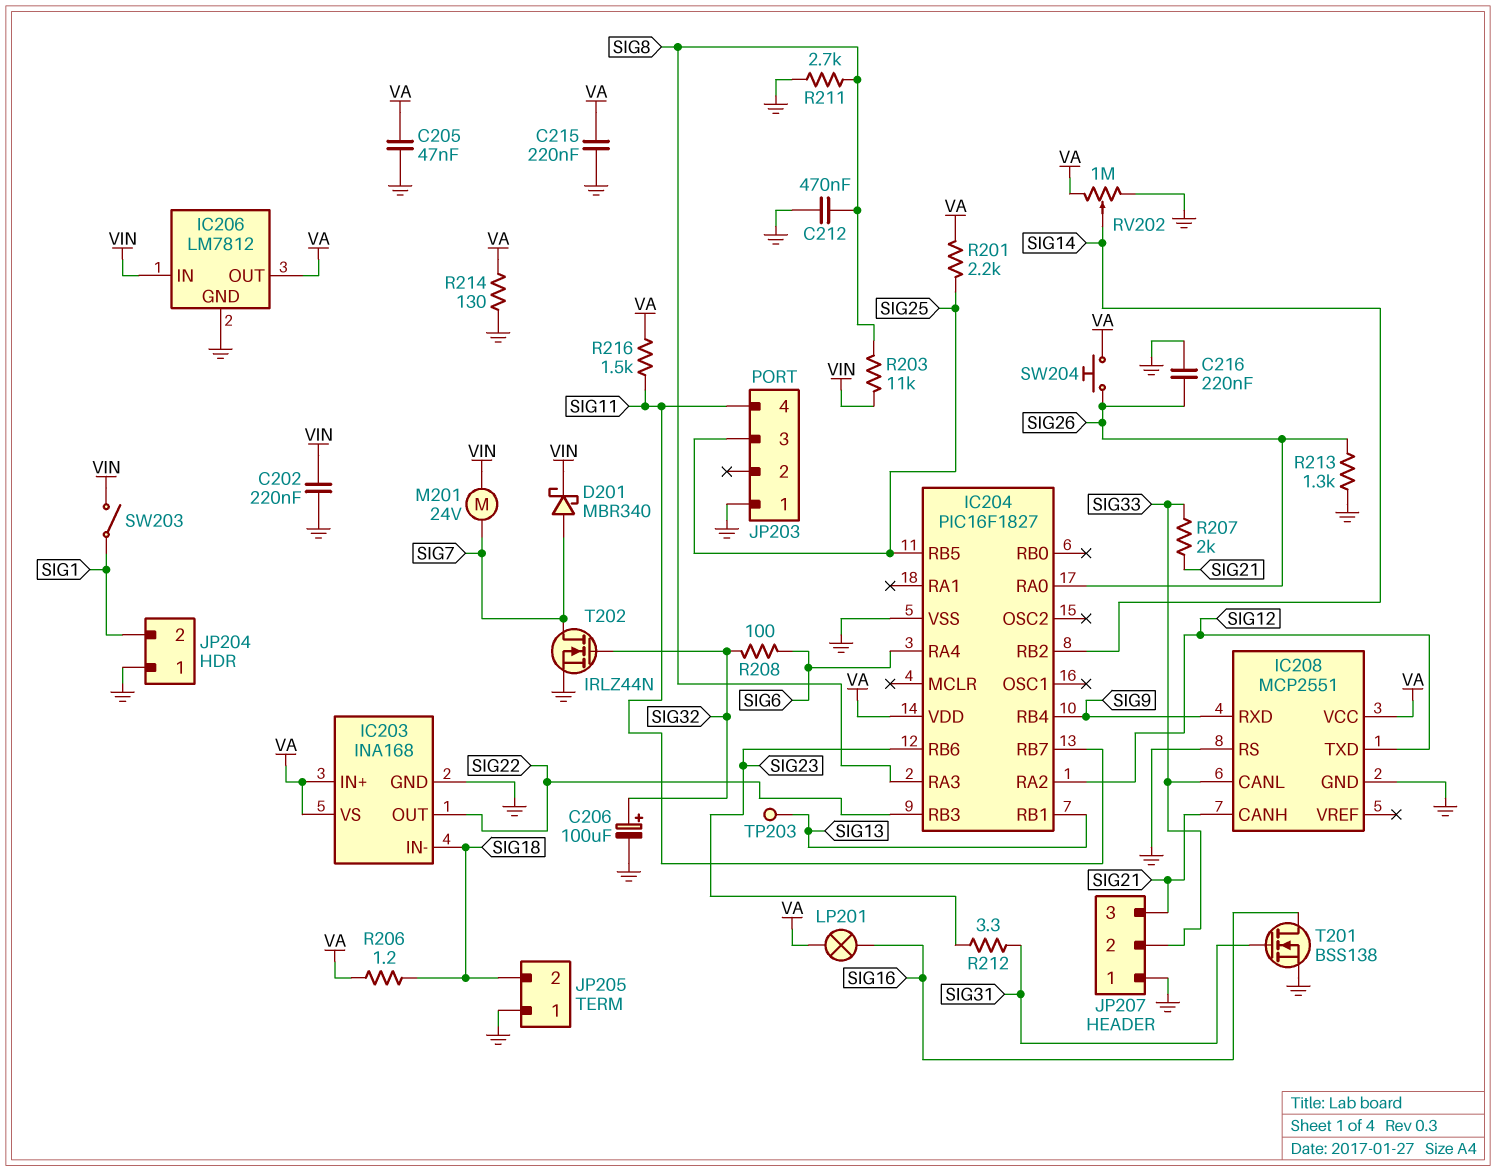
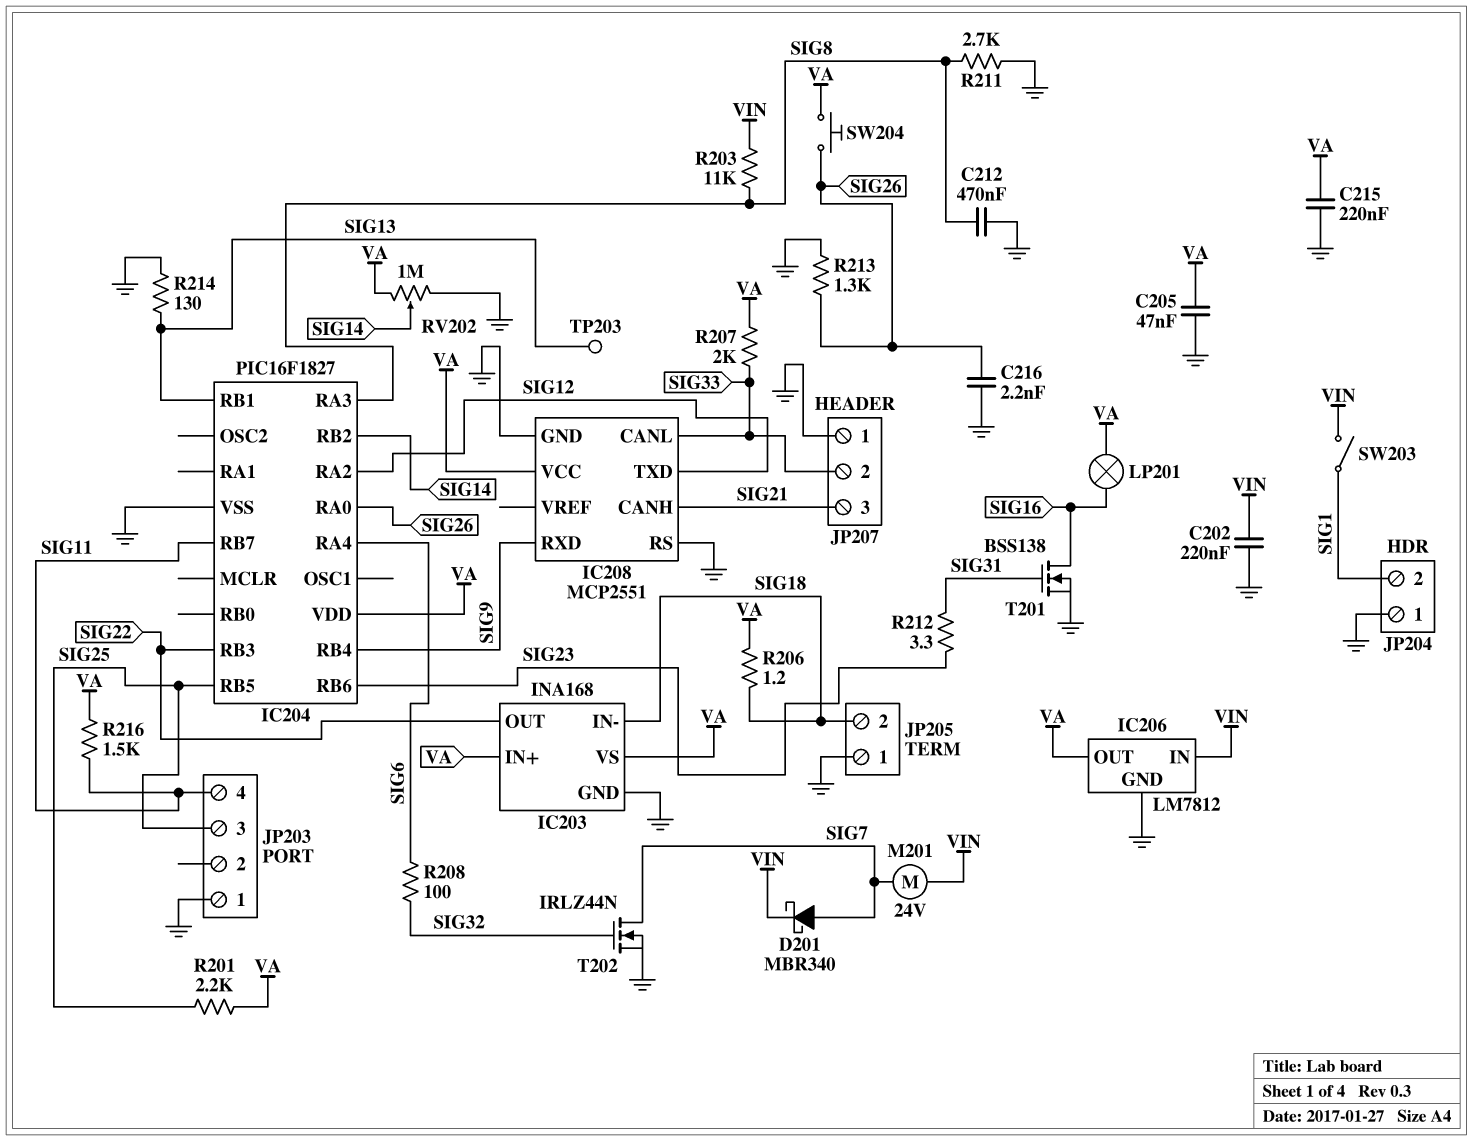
C206: 100uF (plus SIG32, minus GND) -> none
C216: 220nF (GND, SIG26) -> 2.2nF (GND, SIG26)
R207: 2k (SIG21, SIG33) -> 2k (SIG33, VA)
R214: 130 (GND, VA) -> 130 (GND, SIG13)

